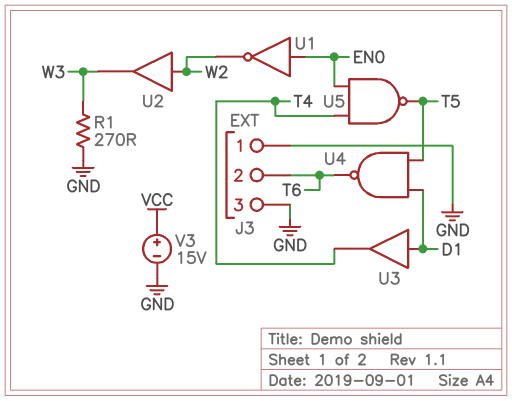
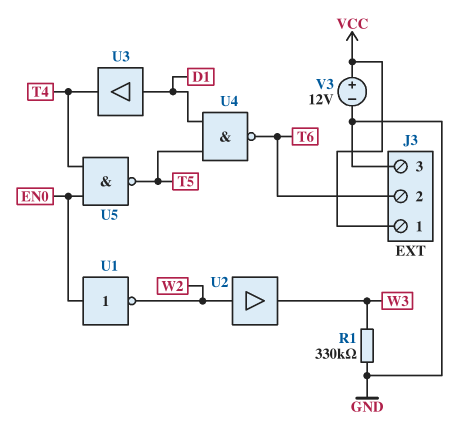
J3 pin 1: GND -> VCC
R1: 270 (GND, W3) -> 330k (GND, W3)
V3: 15V (plus VCC, minus GND) -> 12V (plus VCC, minus GND)

